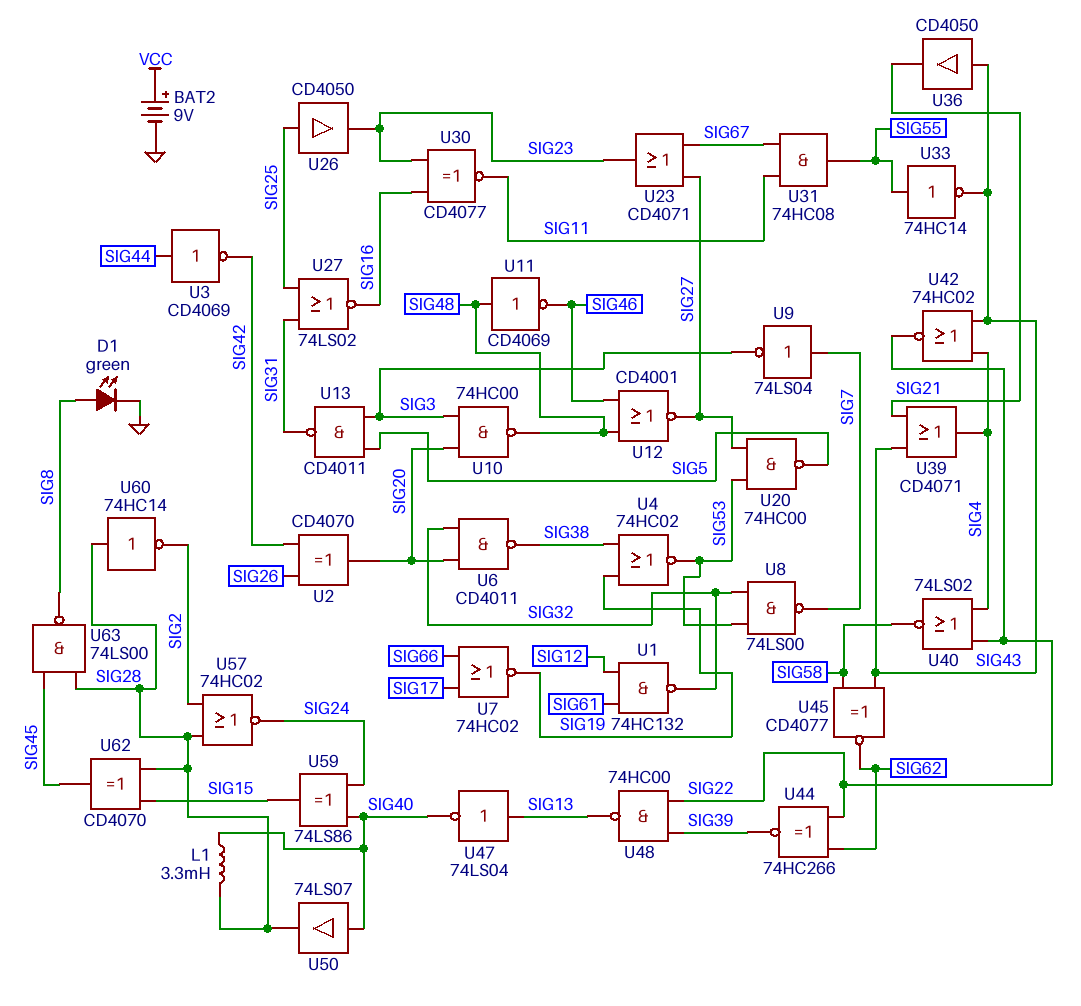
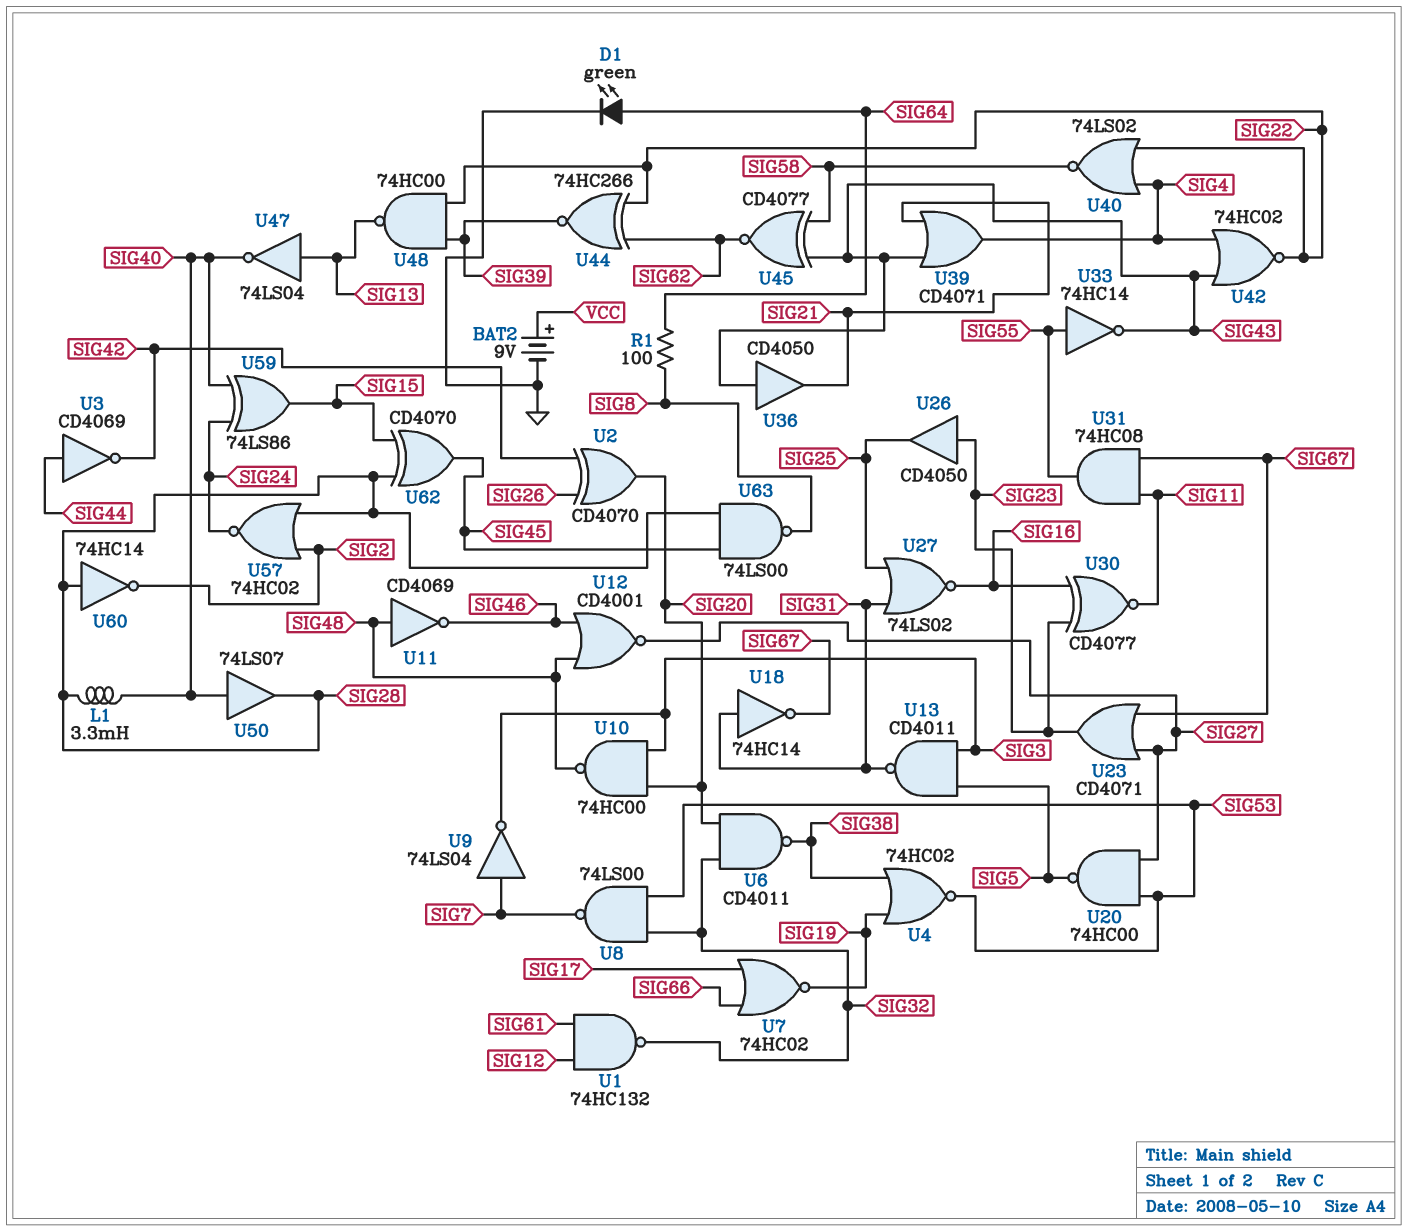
D1: LED green (A SIG8, K GND) -> LED green (A SIG64, K GND)
R1: none -> 100 (SIG8, SIG64)
U18: none -> NOT 74HC14 (in SIG31, out SIG67)
U26: buffer CD4050 (in SIG25, out SIG23) -> buffer CD4050 (in SIG23, out SIG25)

